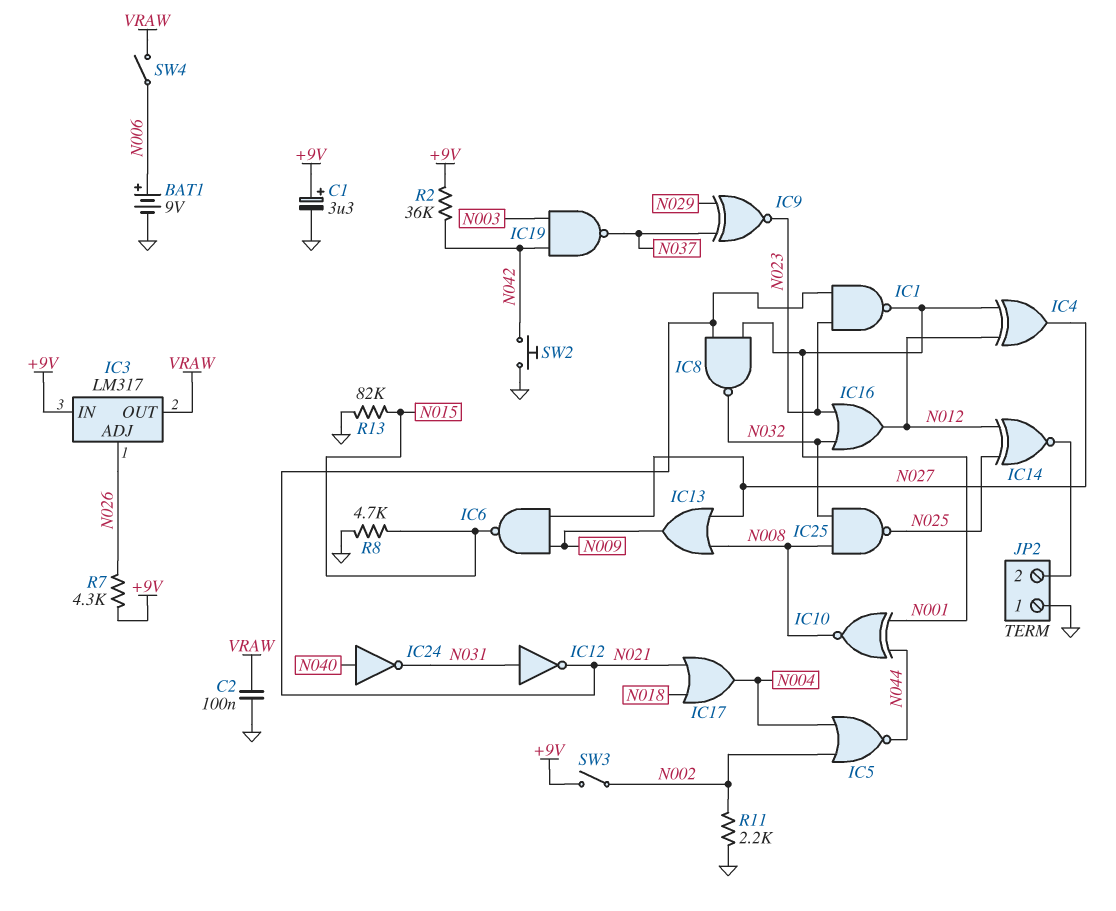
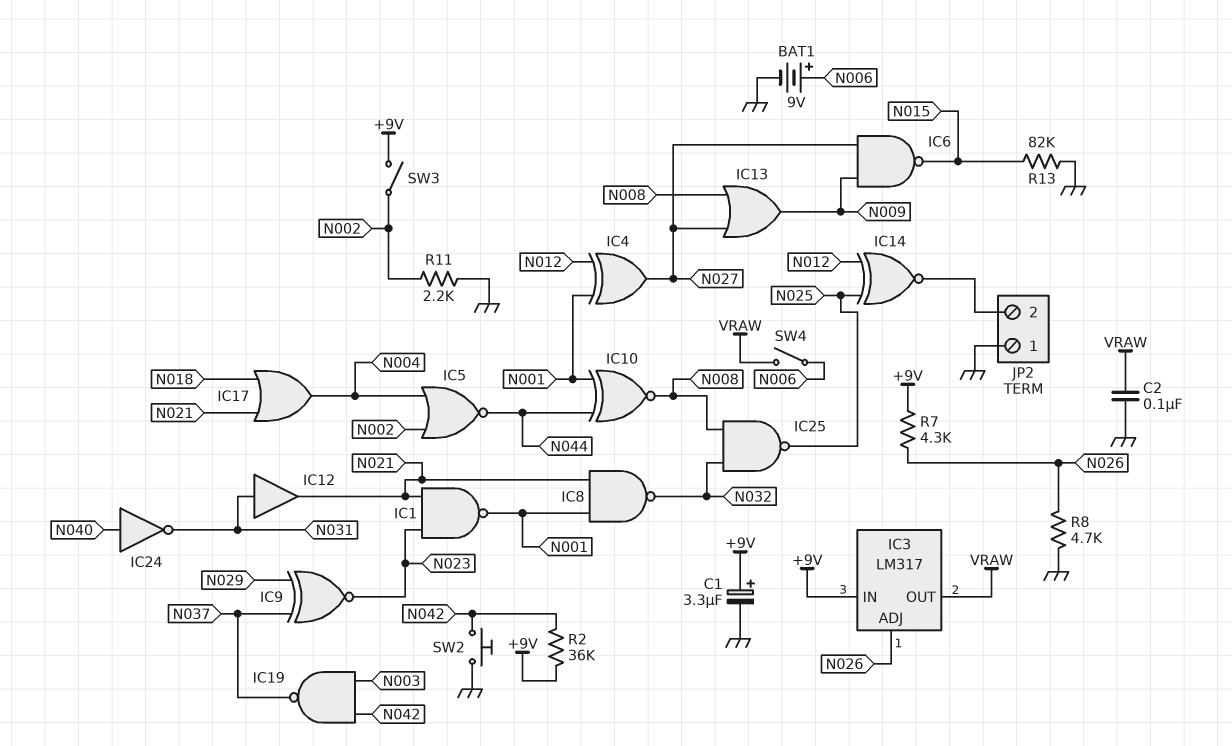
IC12: NOT (in N031, out N021) -> buffer (in N031, out N021)
IC16: OR (in N023, in N032, out N012) -> none
R8: 4.7k (GND, N015) -> 4.7k (GND, N026)

